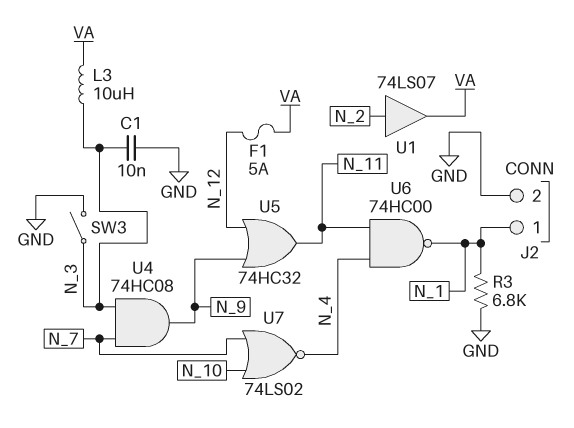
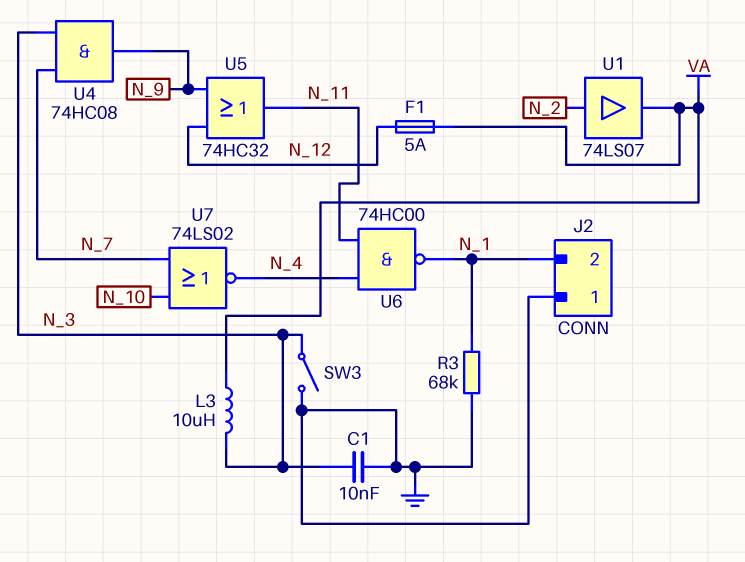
J2 pin 1: N_1 -> GND
J2 pin 2: GND -> N_1
R3: 6.8k (GND, N_1) -> 68k (GND, N_1)

